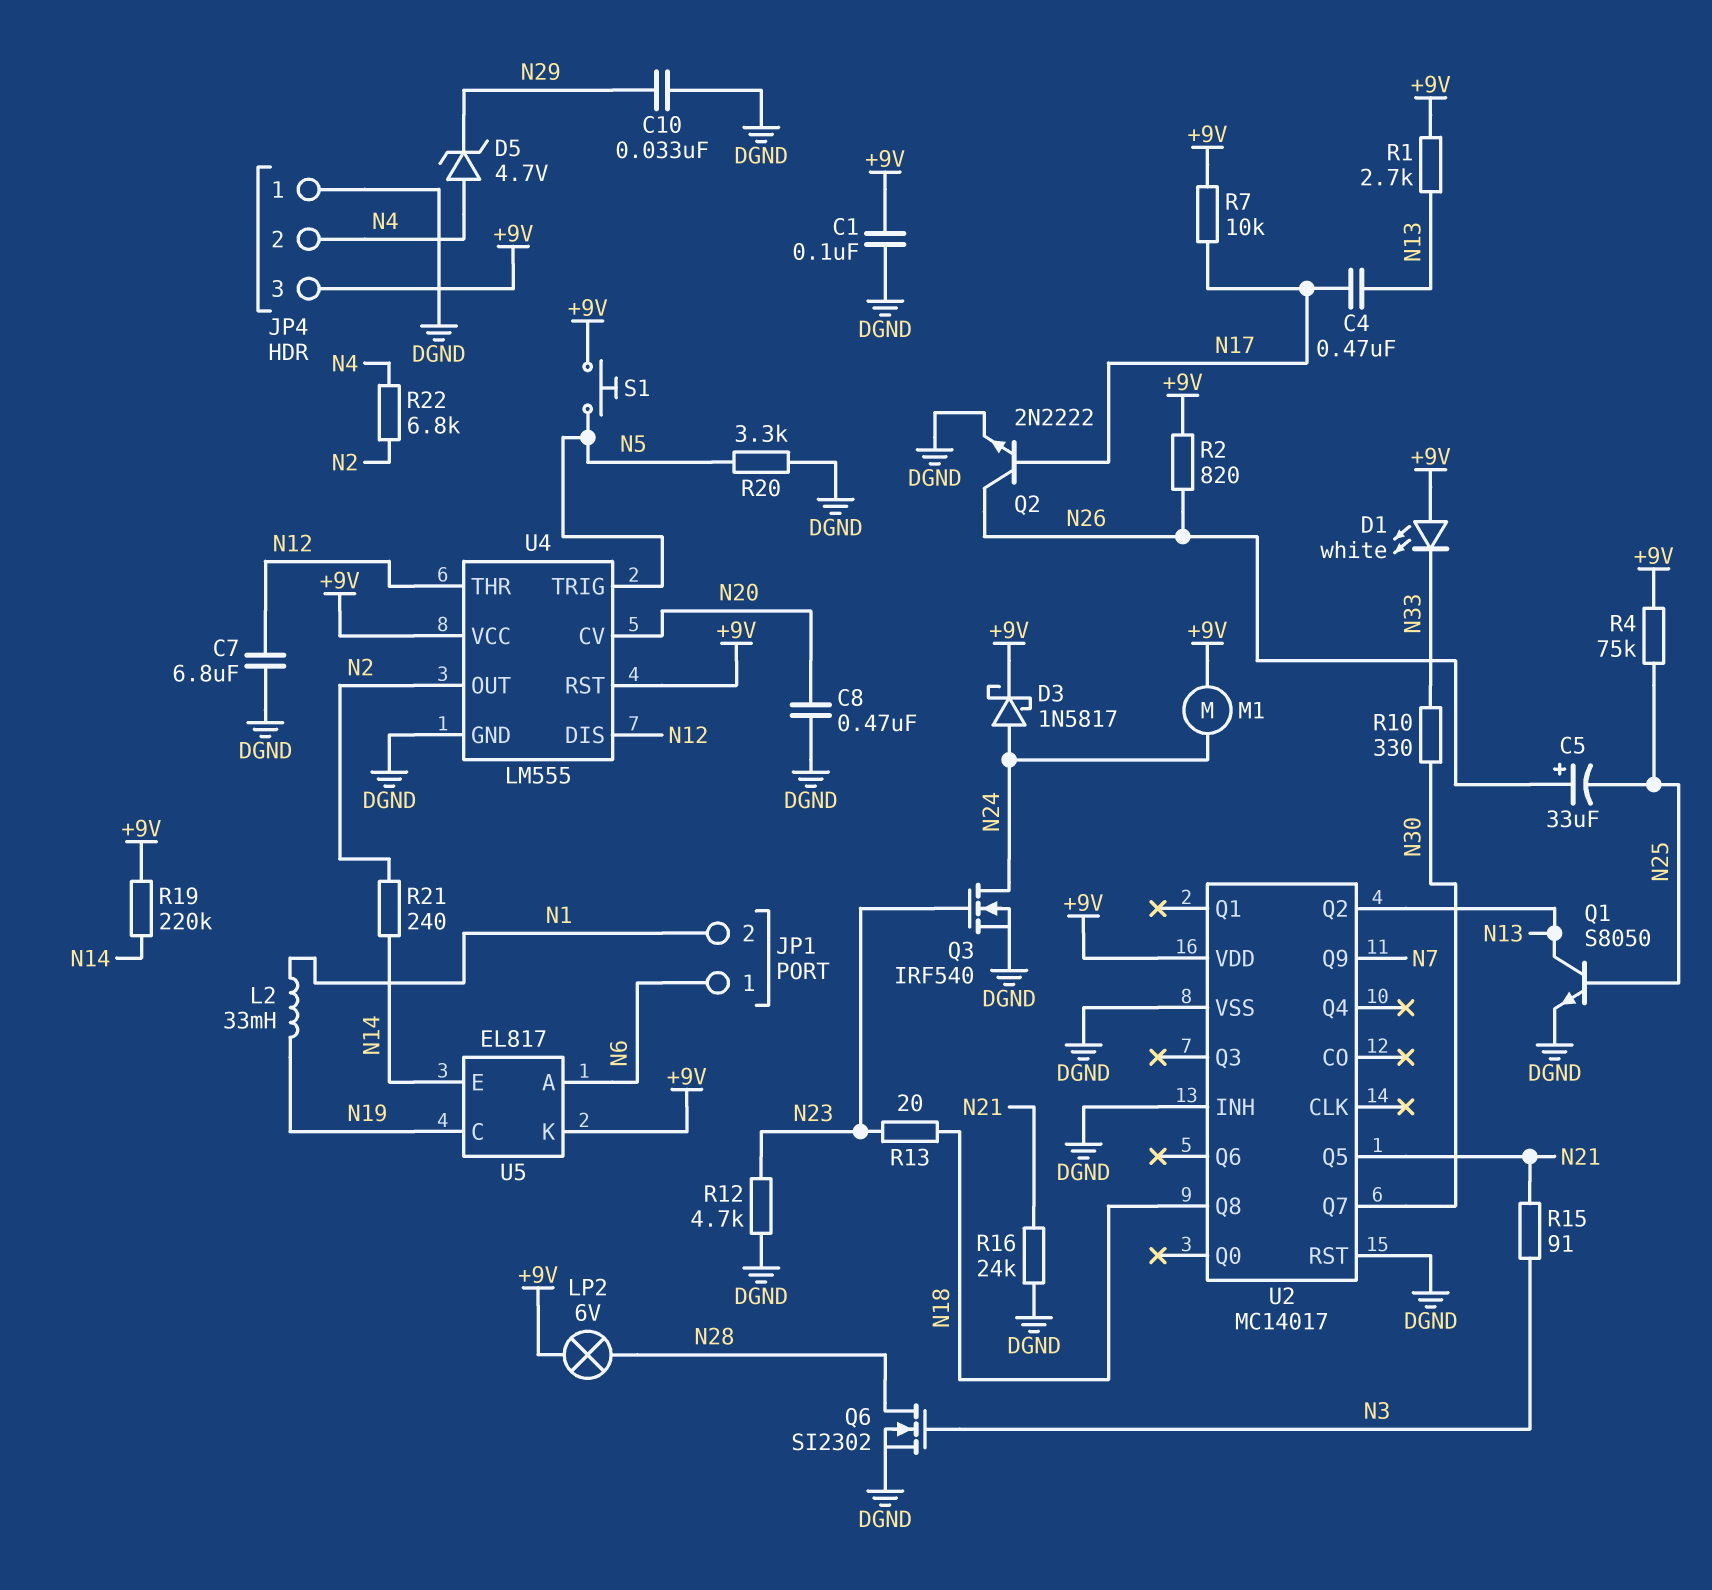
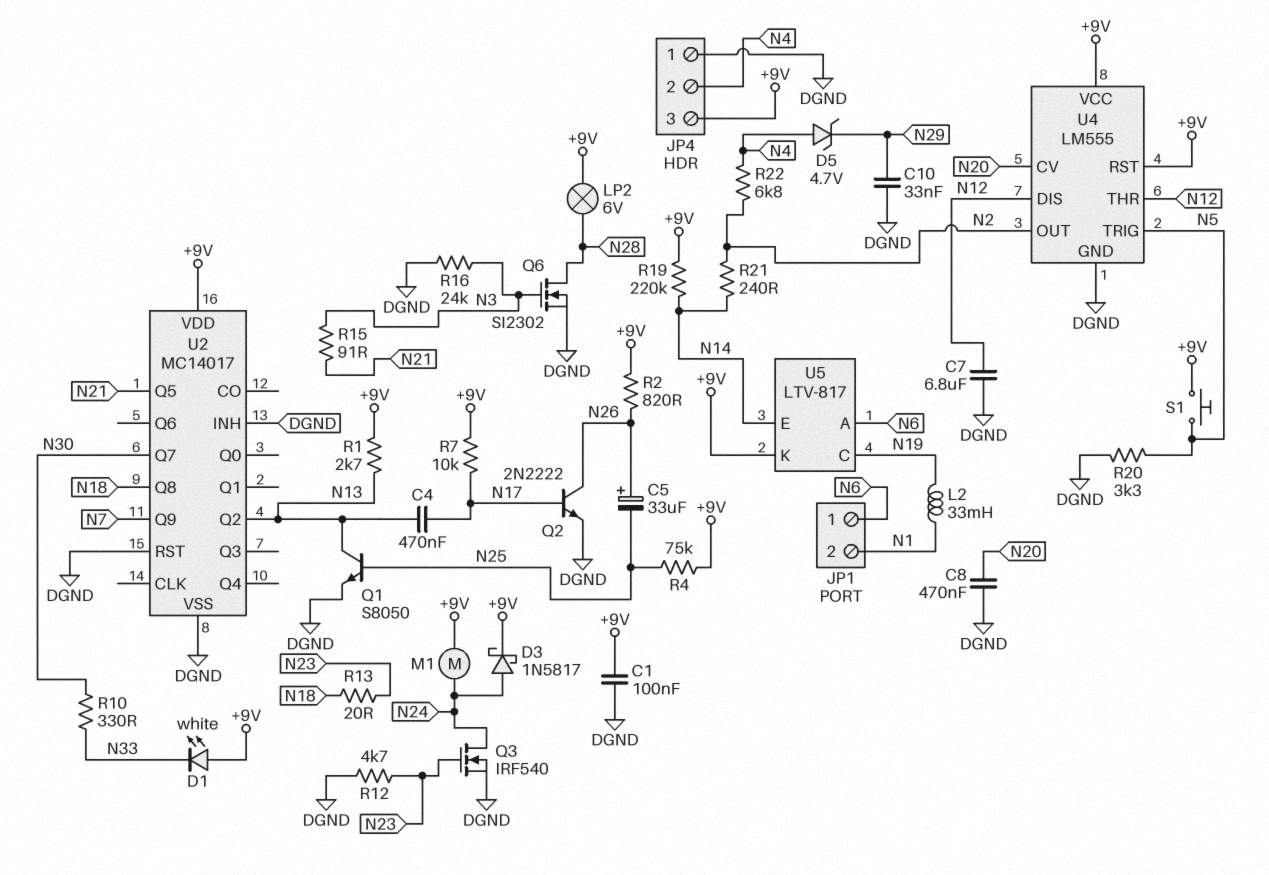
R16: 24k (DGND, N21) -> 24k (DGND, N3)
U5: EL817 -> LTV-817

